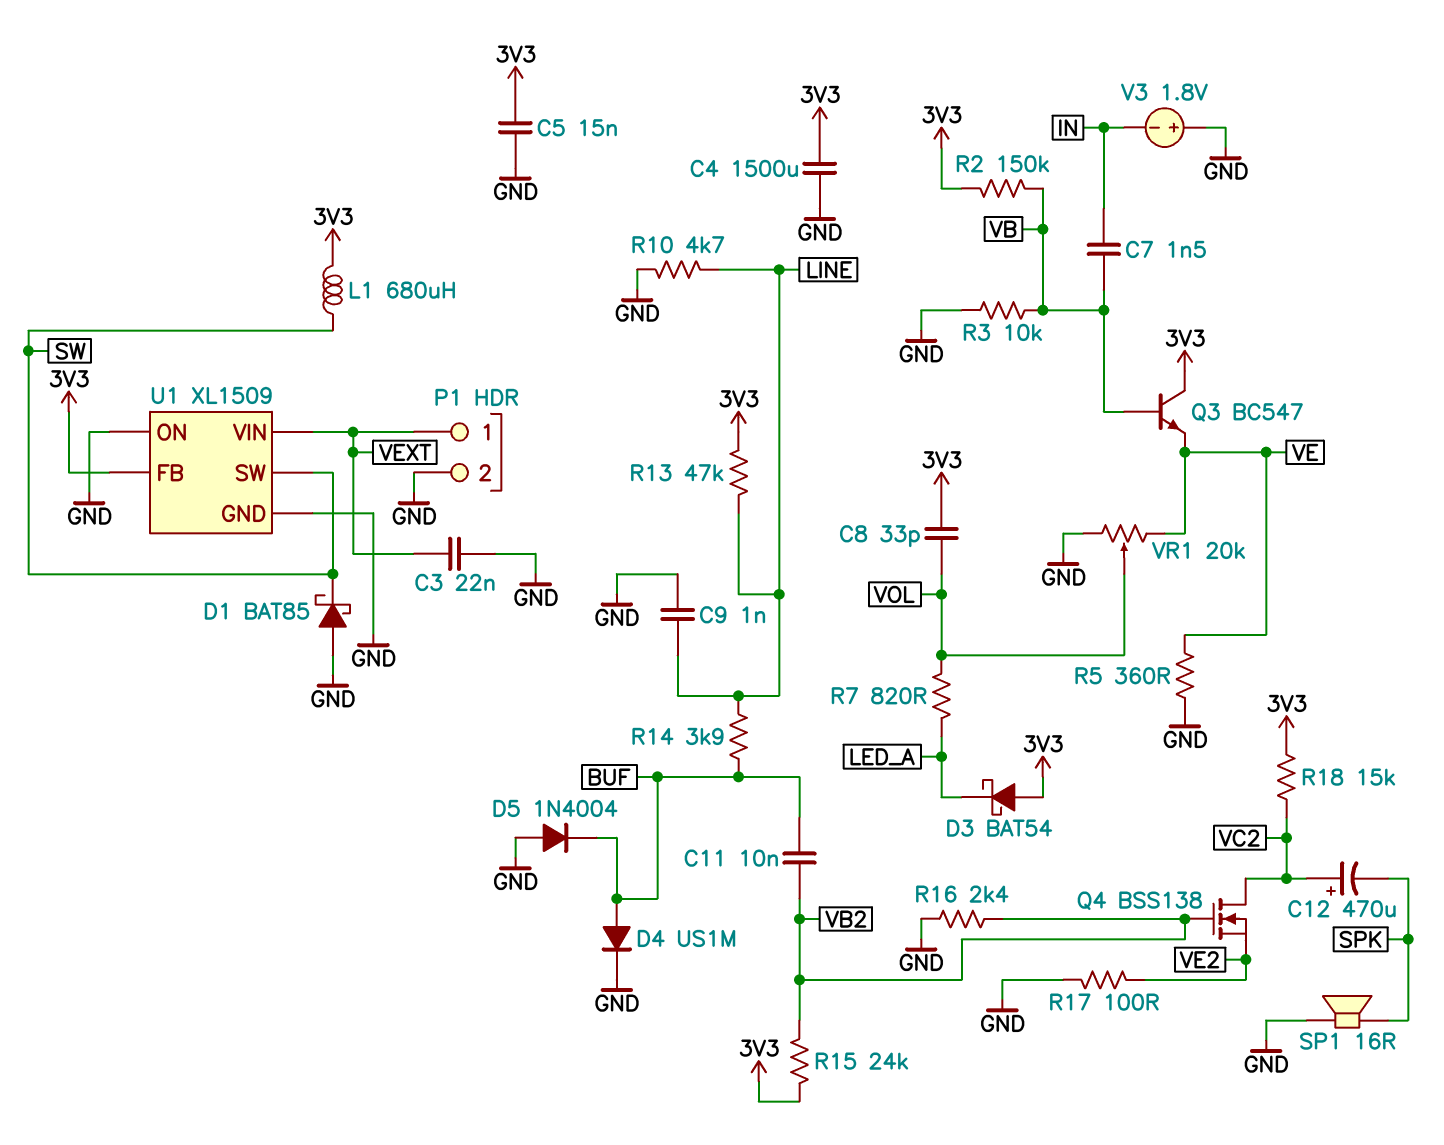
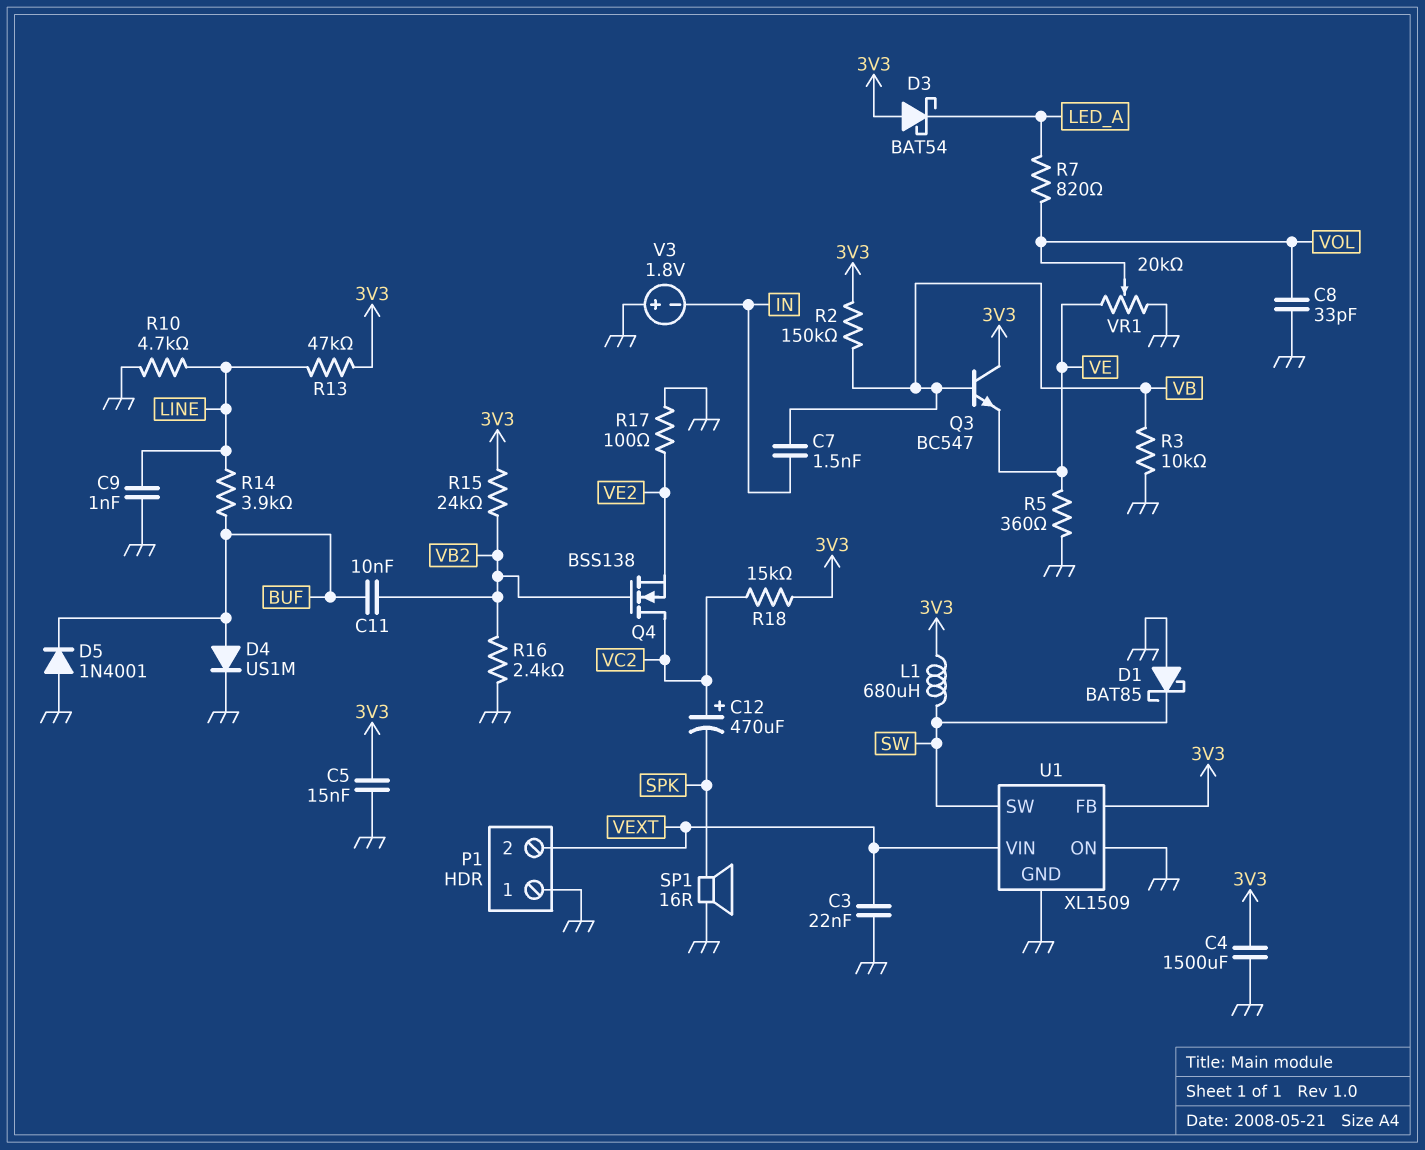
C8: 33pF (3V3, VOL) -> 33pF (GND, VOL)
D5: diode 1N4004 (A GND, K BUF) -> diode 1N4001 (A GND, K BUF)
P1 pin 1: VEXT -> GND
P1 pin 2: GND -> VEXT

